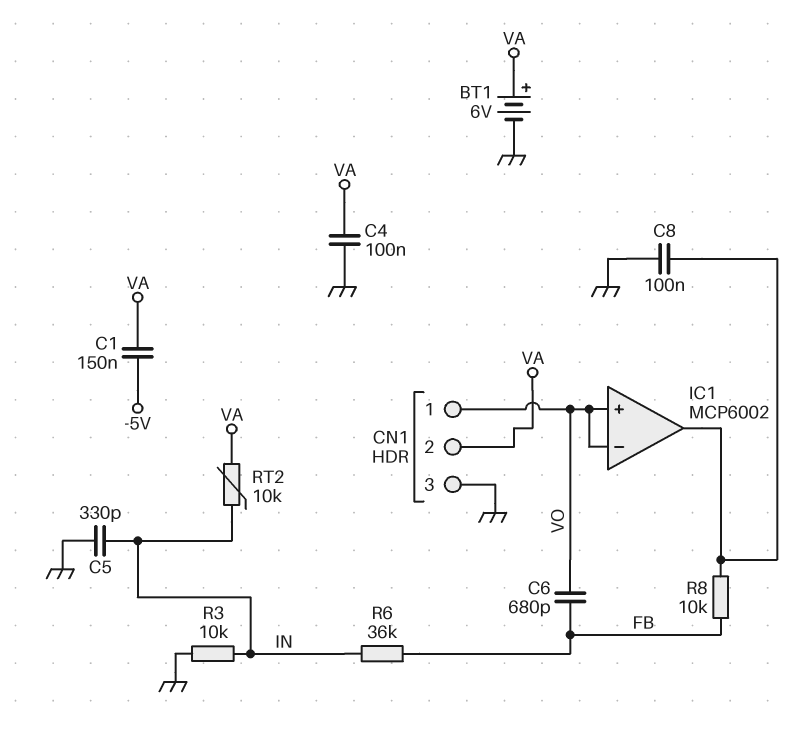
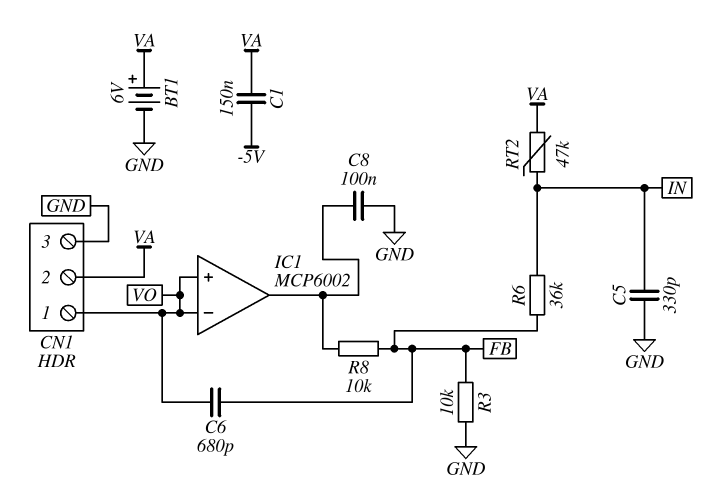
C4: 100nF (GND, VA) -> none
R3: 10k (GND, IN) -> 10k (FB, GND)
RT2: 10k (IN, VA) -> 47k (IN, VA)

